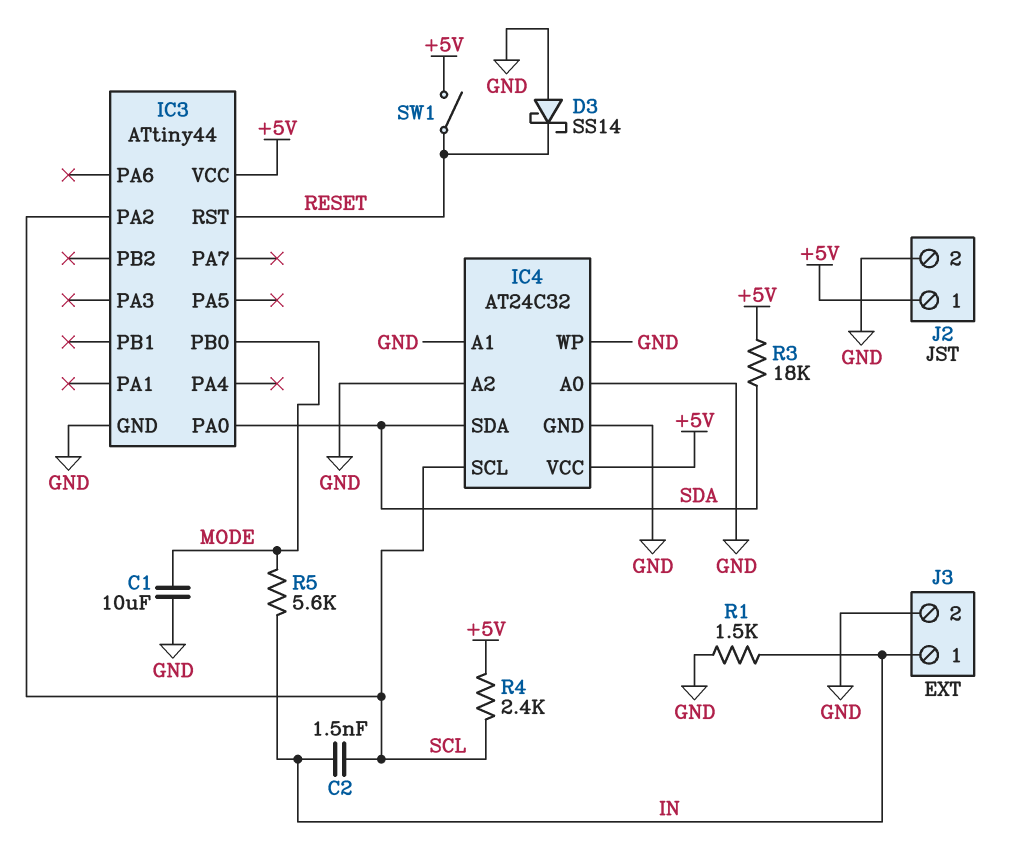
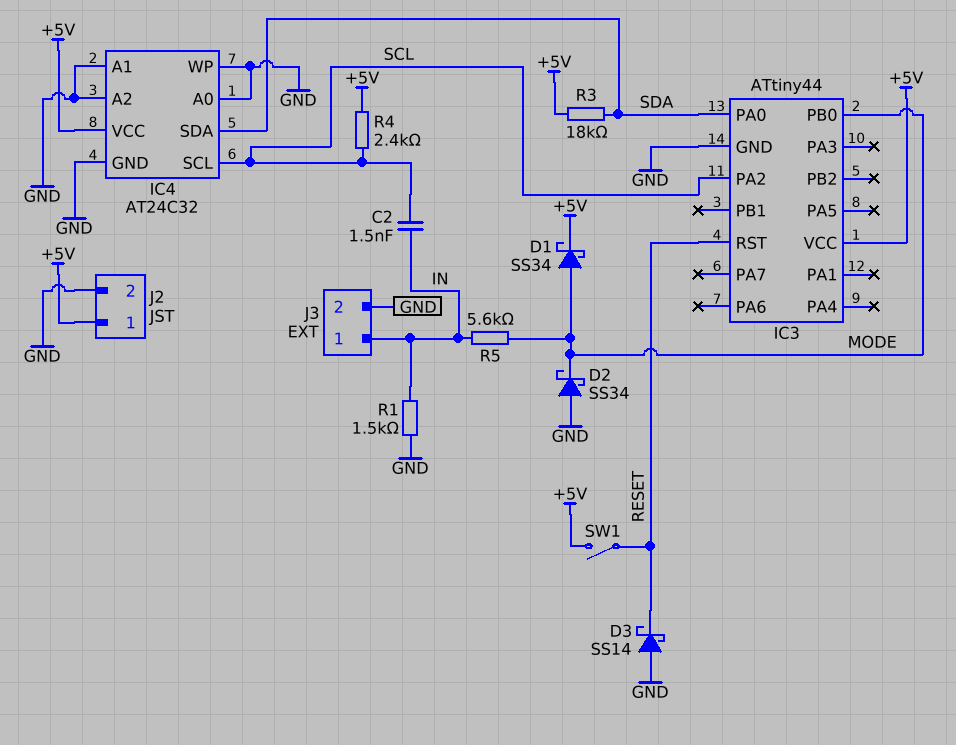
C1: 10uF (GND, MODE) -> none
D1: none -> schottky SS34 (A MODE, K +5V)
D2: none -> schottky SS34 (A GND, K MODE)

